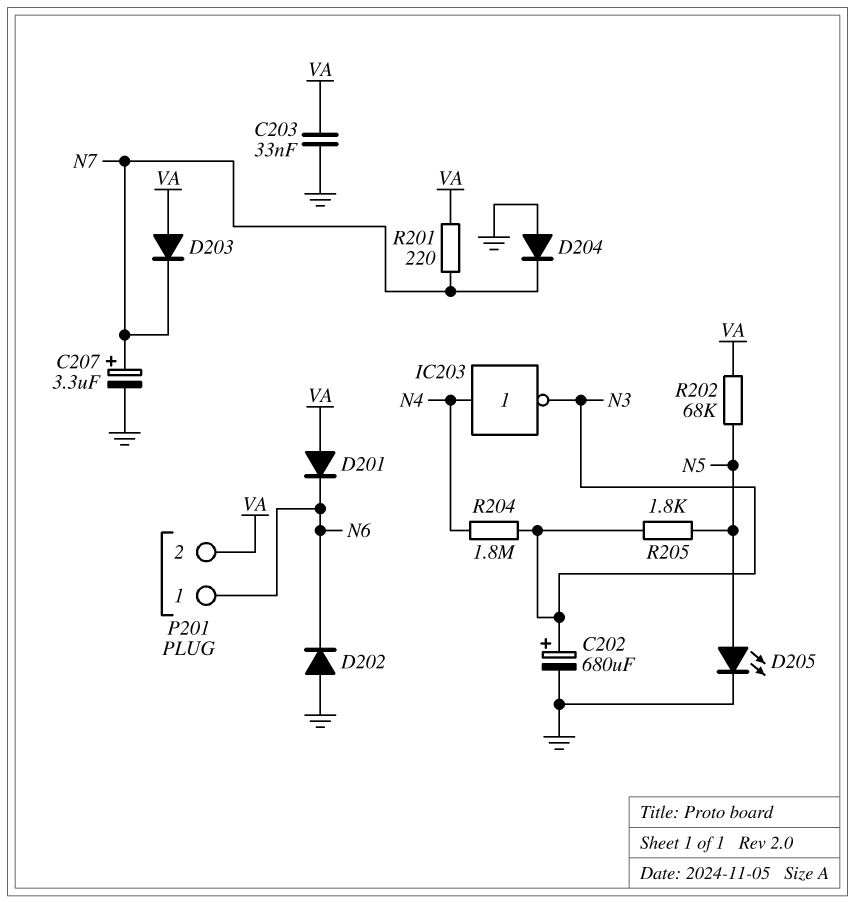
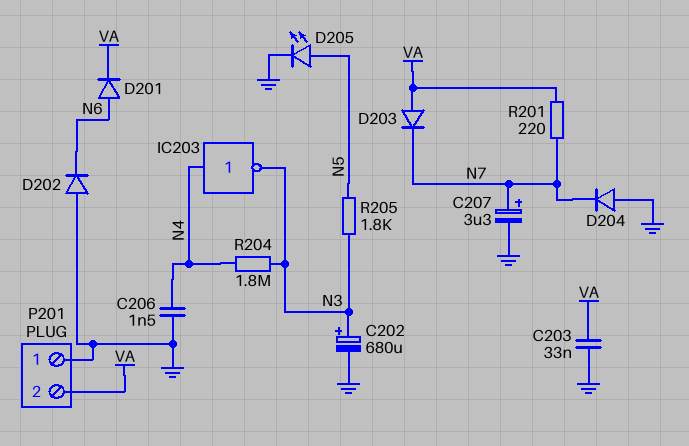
C206: none -> 1.5nF (GND, N4)
D201: diode (A VA, K N6) -> diode (A N6, K VA)
P201 pin 1: N6 -> GND
R202: 68k (N5, VA) -> none

